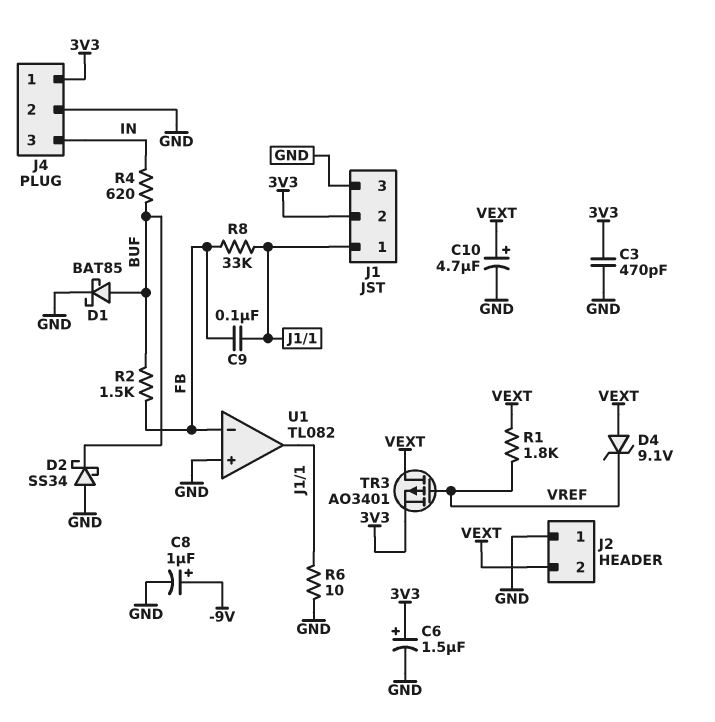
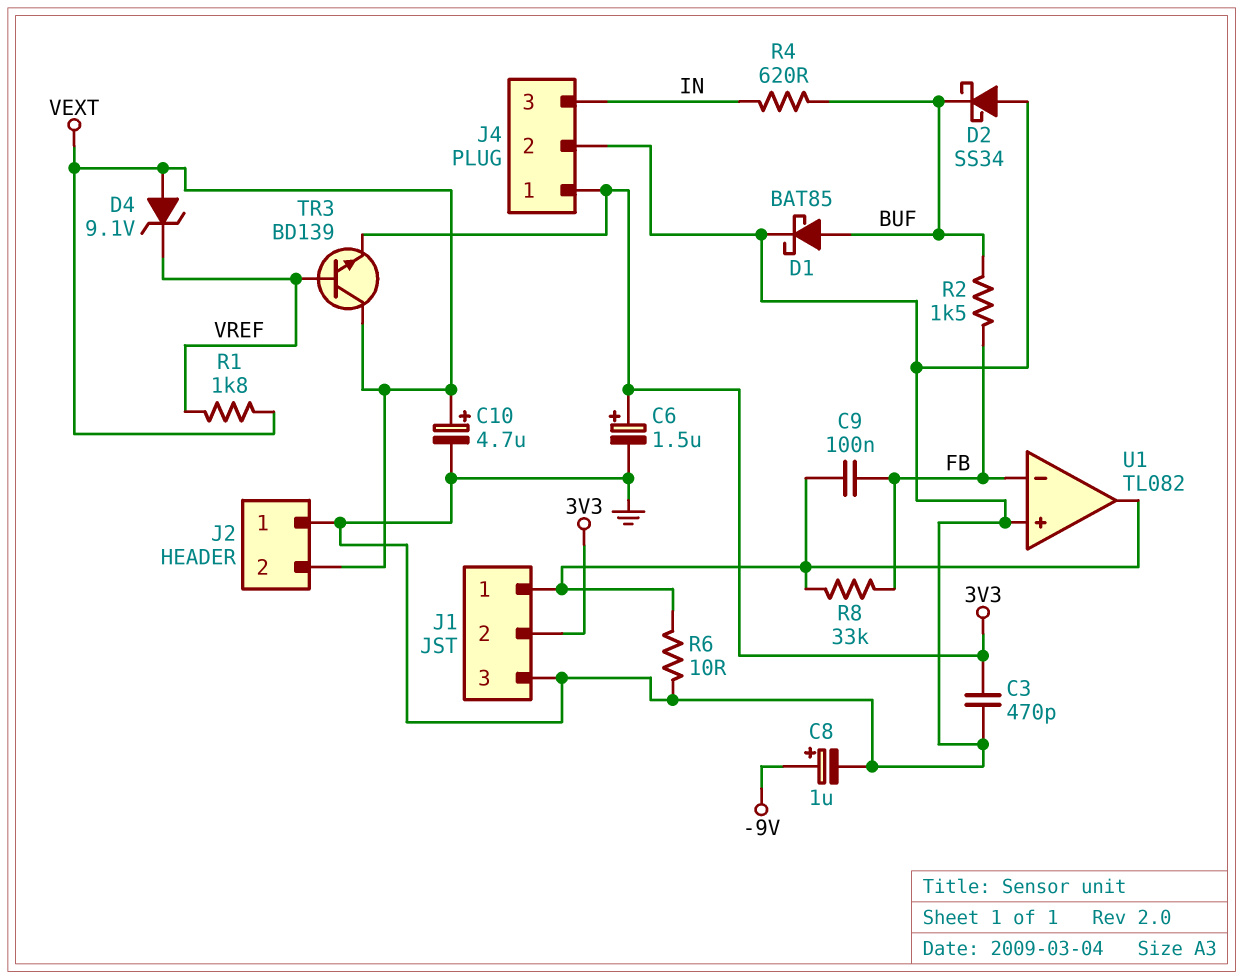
TR3: PMOS AO3401 (G VREF, D VEXT, S 3V3) -> NPN BD139 (B VREF, C VEXT, E 3V3)

